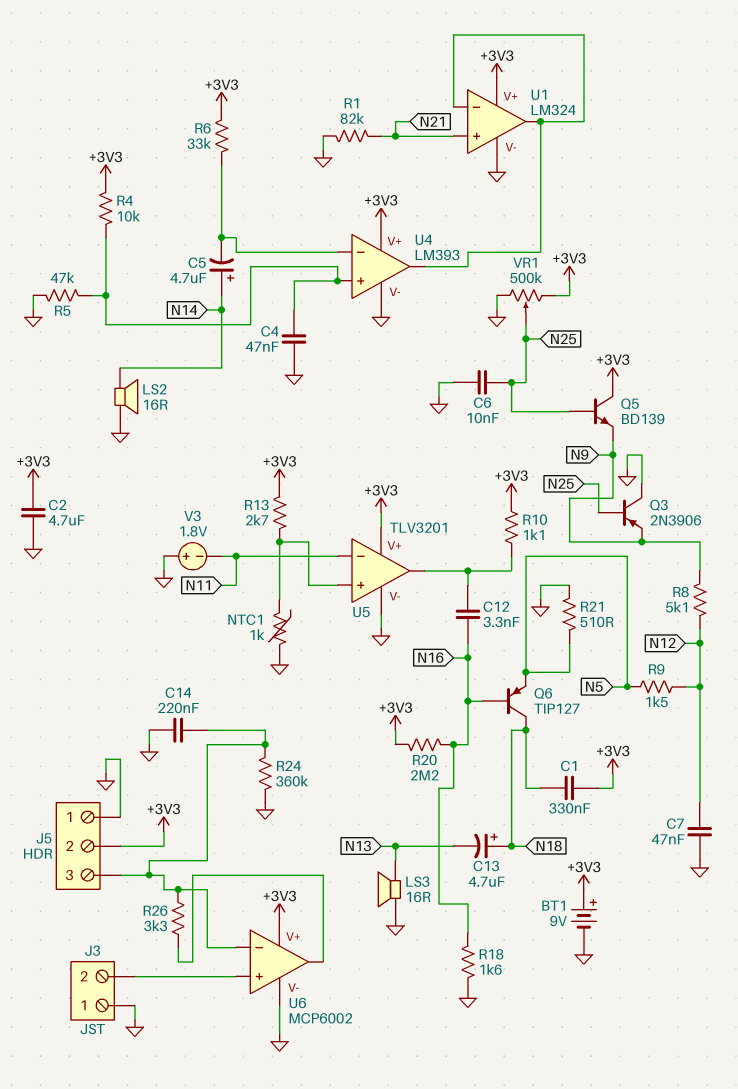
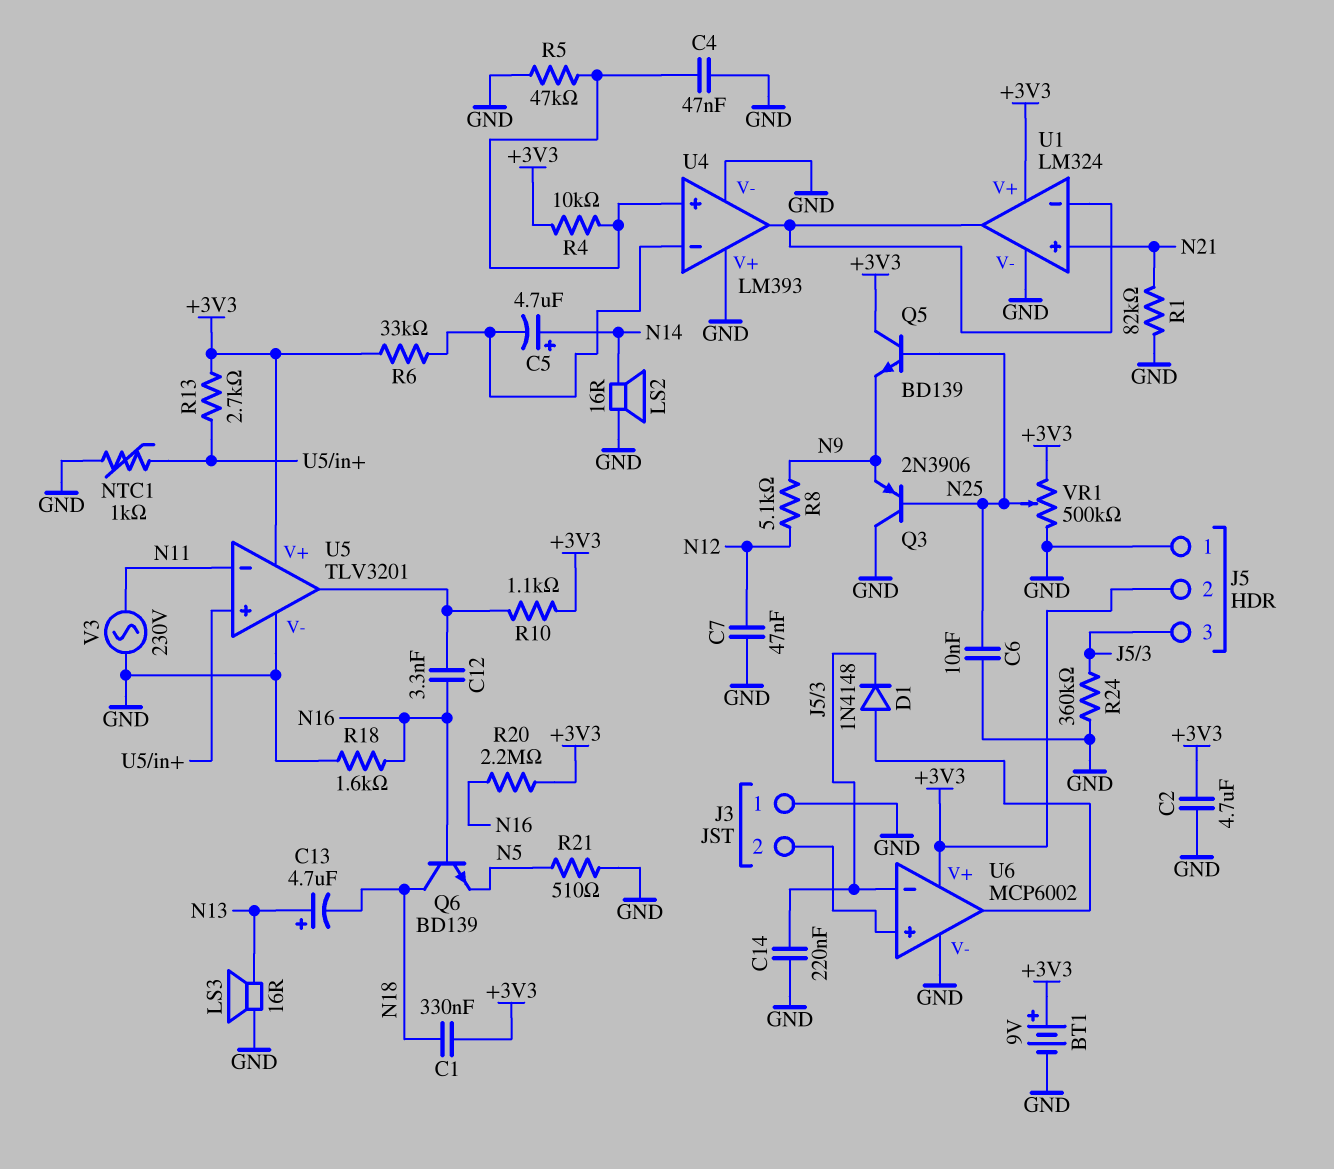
C13: 4.7uF (plus N18, minus N13) -> 4.7uF (plus N13, minus N18)
D1: none -> diode 1N4148 (A U6/out, K J5/3)
Q6: PNP TIP127 (B N16, C N18, E N5) -> NPN BD139 (B N16, C N18, E N5)
R9: 1.5k (N5, N12) -> none
R26: 3.3k (J5/3, U6/out) -> none
U4 pin V+: +3V3 -> GND
V3: 1.8V (plus GND, minus N11) -> AC 230V (GND, N11)

